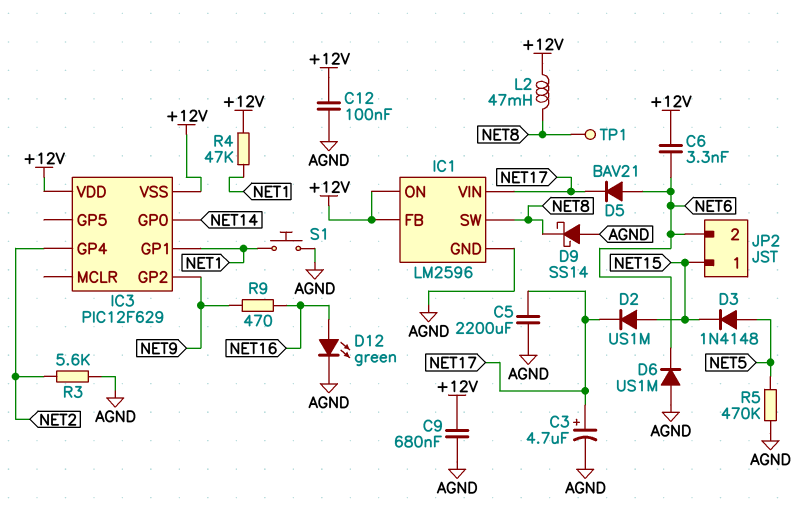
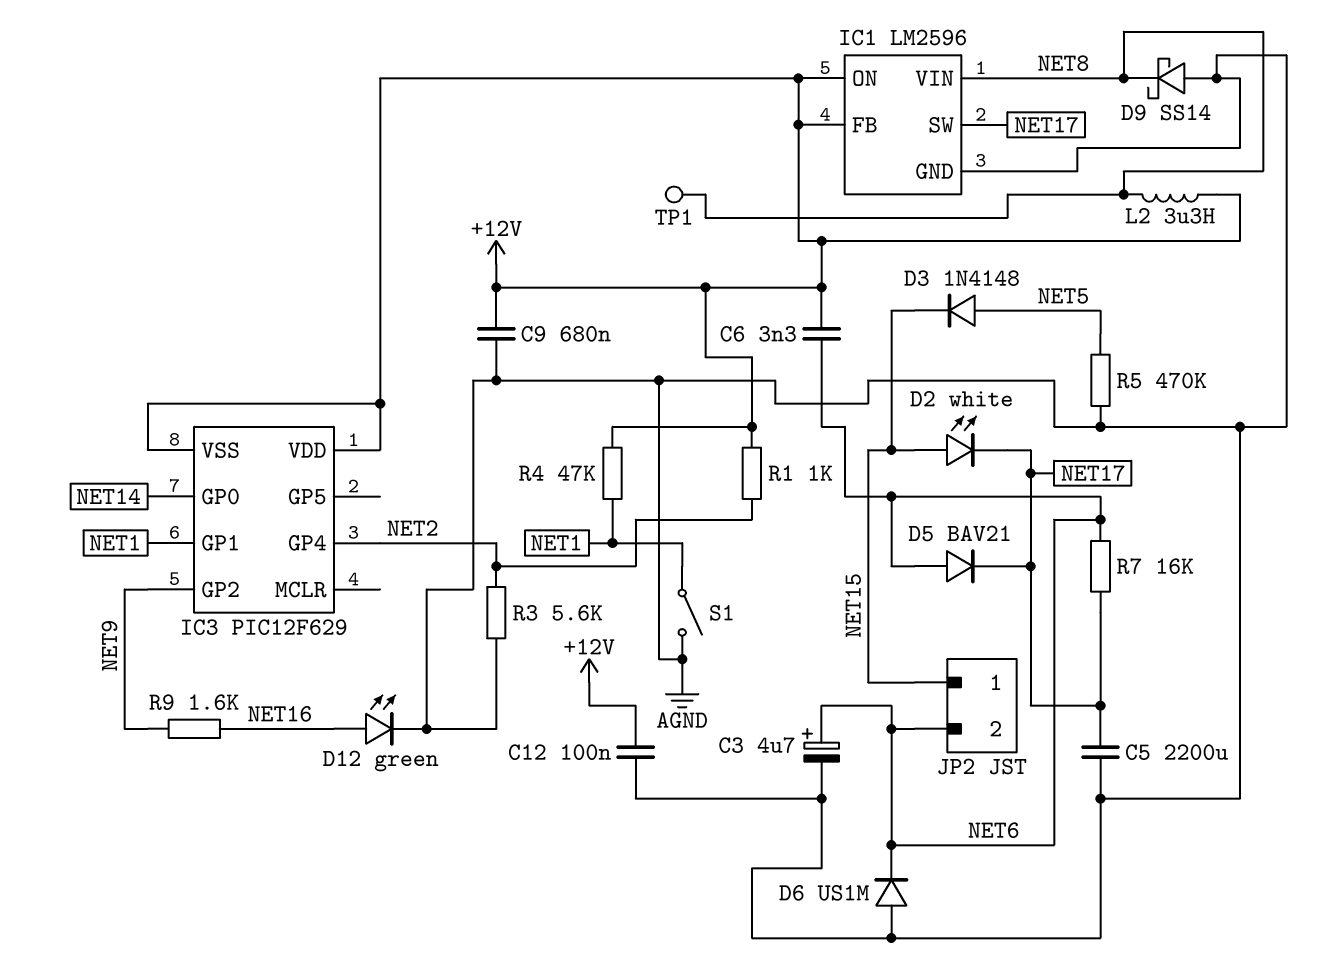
C3: 4.7uF (plus NET17, minus AGND) -> 4.7uF (plus NET6, minus AGND)
D2: diode US1M (A NET15, K NET17) -> LED white (A NET15, K NET17)
IC1 pin SW: NET8 -> NET17
IC1 pin VIN: NET17 -> NET8
L2: 47mH (+12V, NET8) -> 3.3uH (+12V, NET8)
R1: none -> 1k (+12V, NET2)
R7: none -> 16k (NET6, NET17)
R9: 470 (NET9, NET16) -> 1.6k (NET9, NET16)
S1: button (AGND, NET1) -> switch (AGND, NET1)

